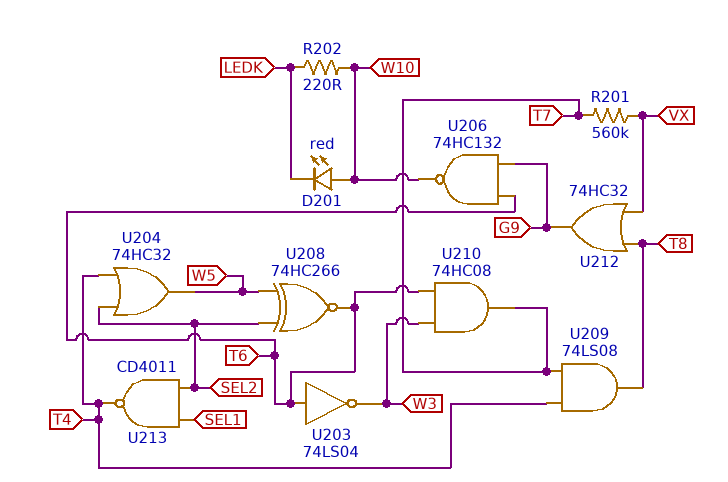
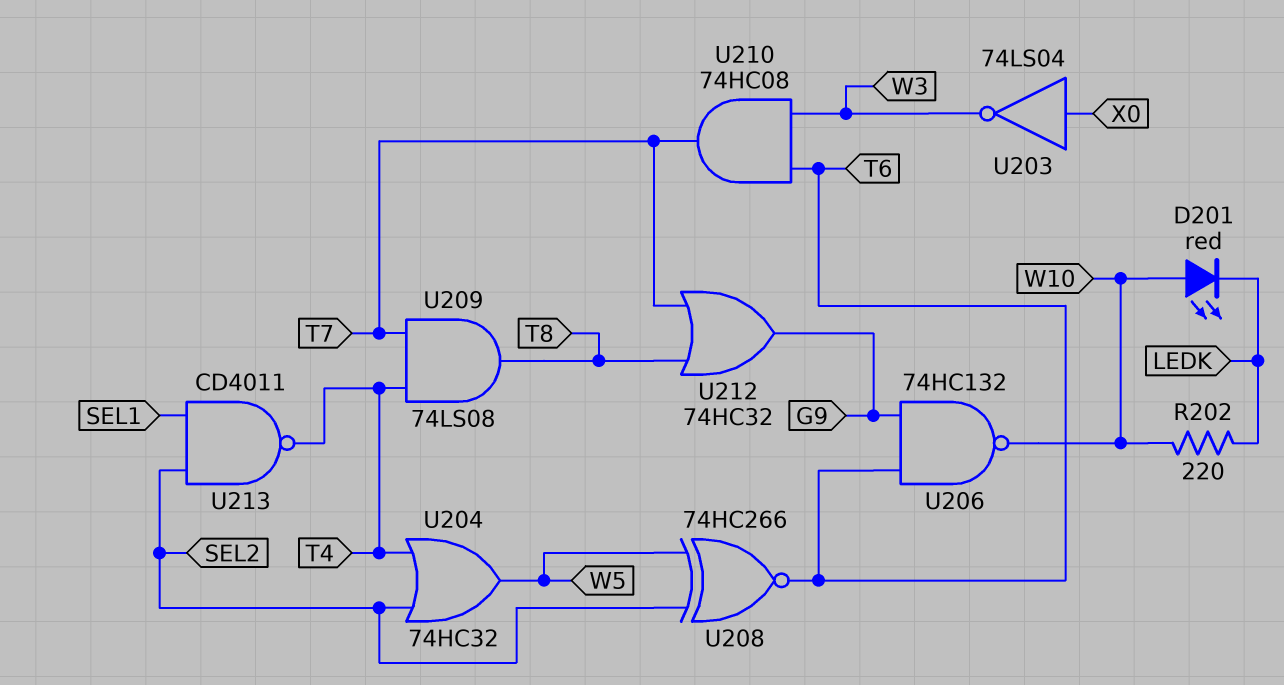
R201: 560k (T7, VX) -> none
U203: NOT 74LS04 (in T6, out W3) -> NOT 74LS04 (in X0, out W3)
U212: OR 74HC32 (in T8, in VX, out G9) -> OR 74HC32 (in T7, in T8, out G9)

